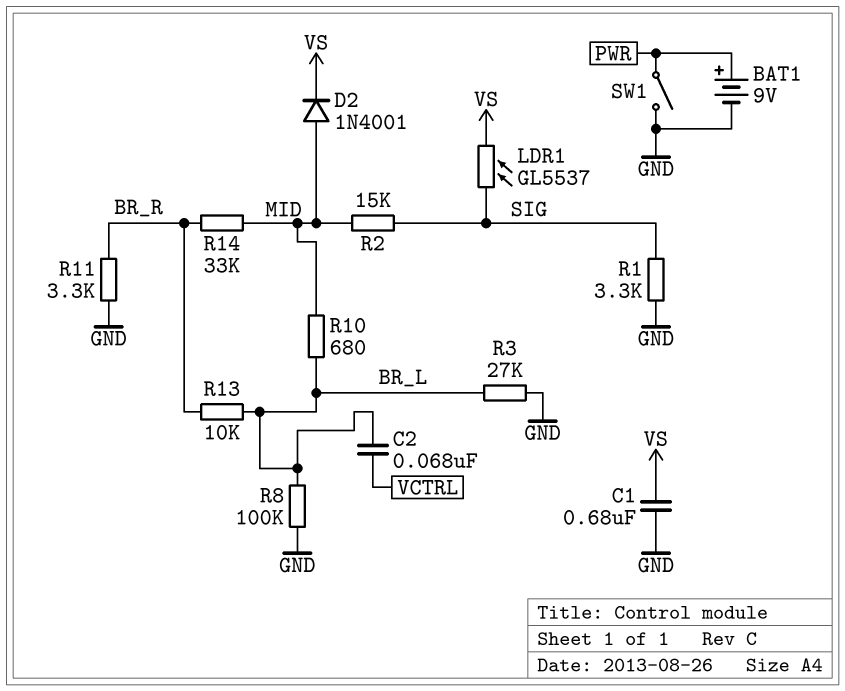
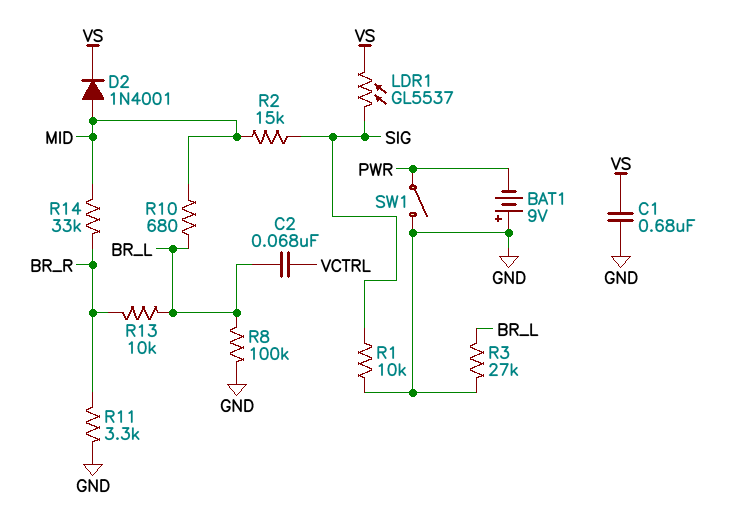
BAT1: 9V (plus PWR, minus GND) -> 9V (plus GND, minus PWR)
R1: 3.3k (GND, SIG) -> 10k (GND, SIG)

